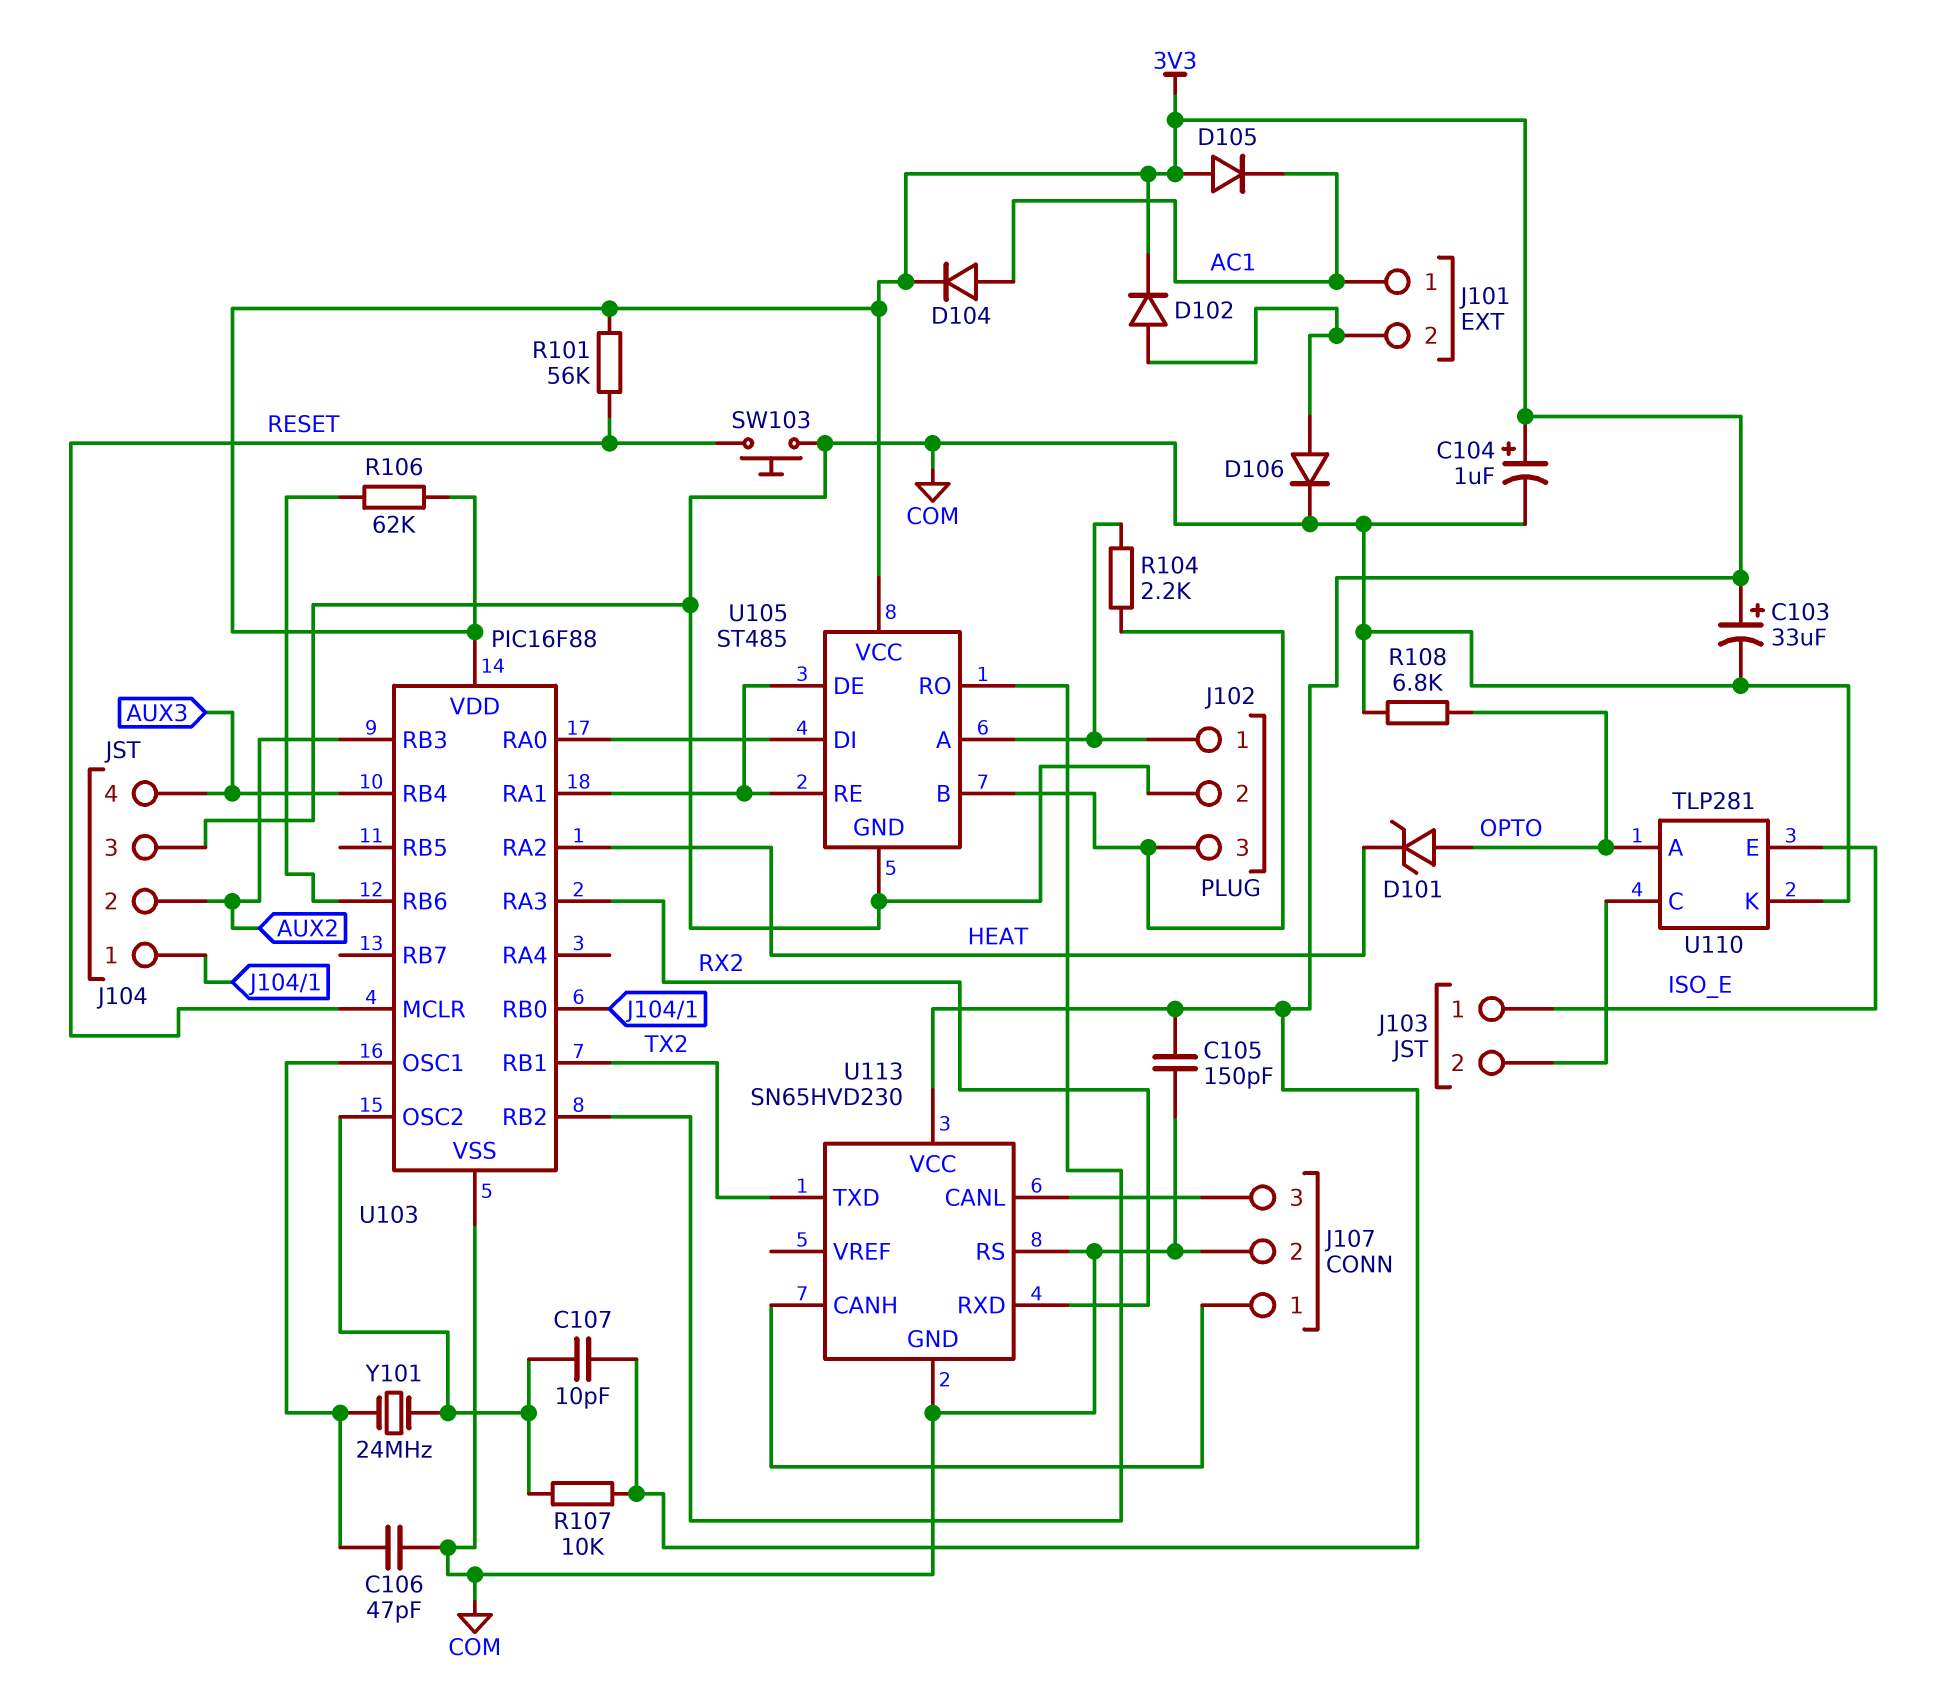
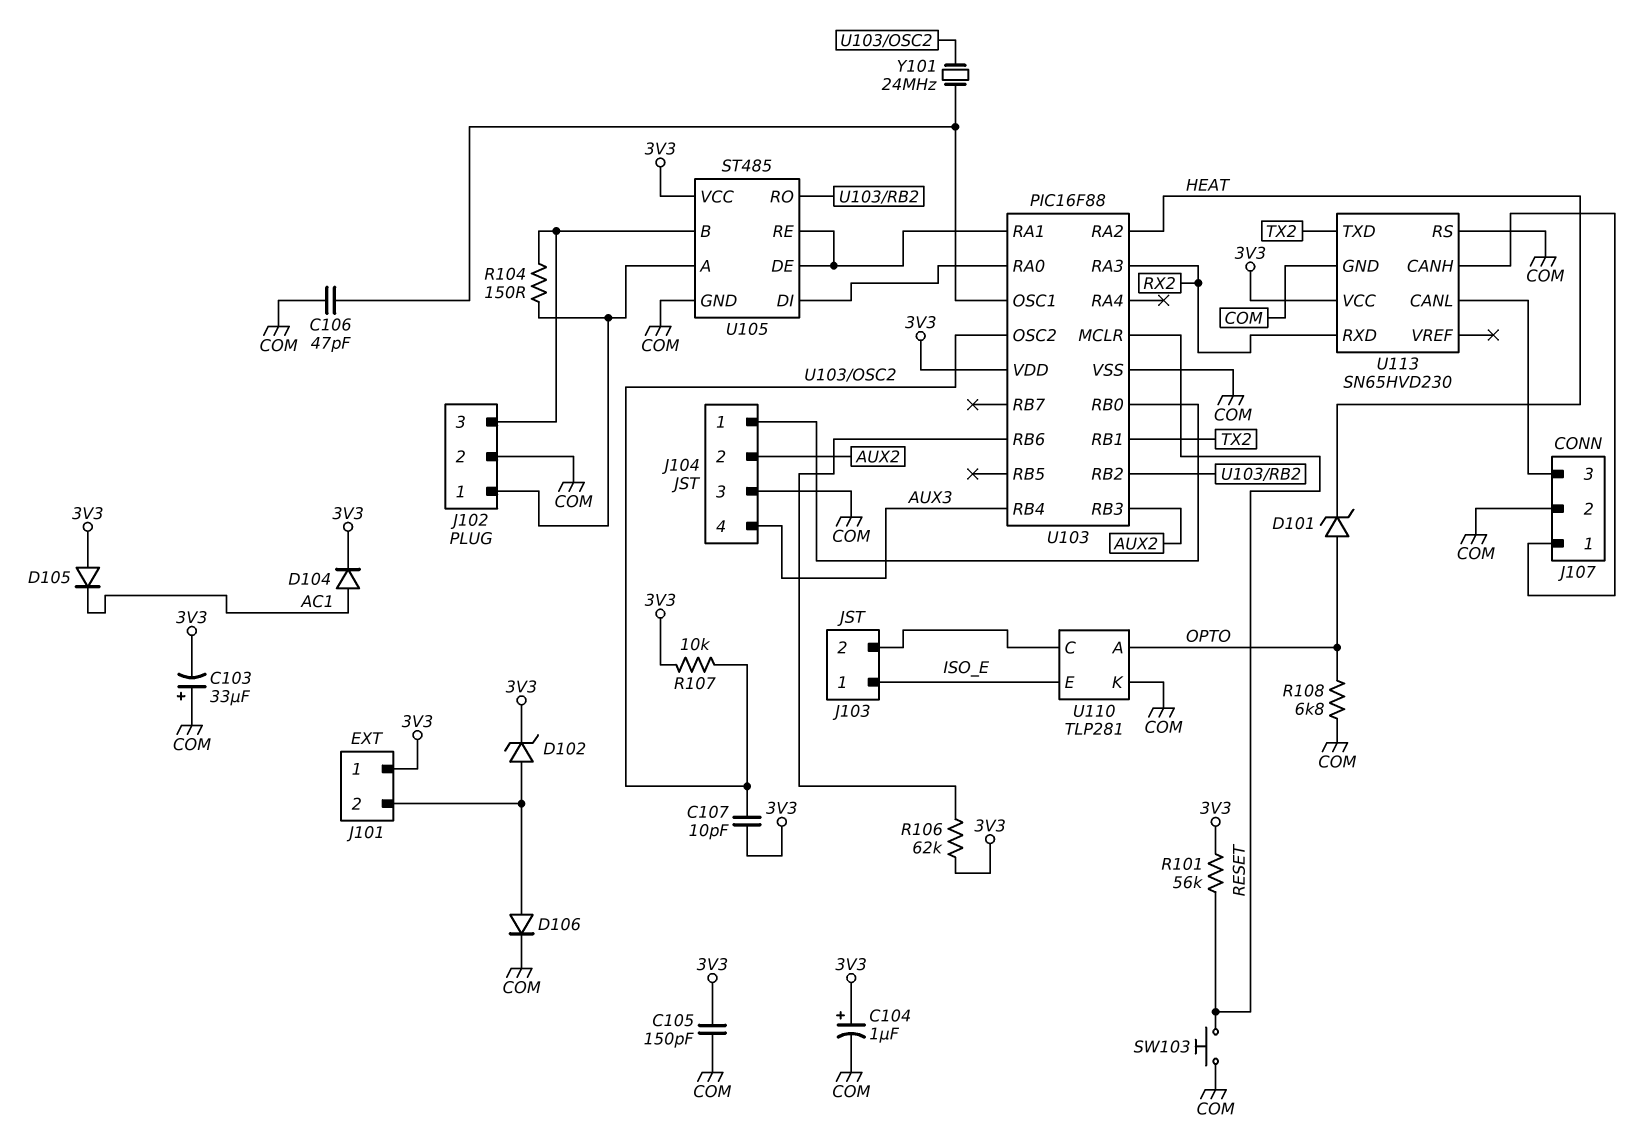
C103: 33uF (plus 3V3, minus COM) -> 33uF (plus COM, minus 3V3)
D102: diode (A J101/2, K 3V3) -> zener (A J101/2, K 3V3)
J101 pin 1: AC1 -> 3V3
R104: 2.2k (J102/1, J102/3) -> 150 (J102/1, J102/3)

